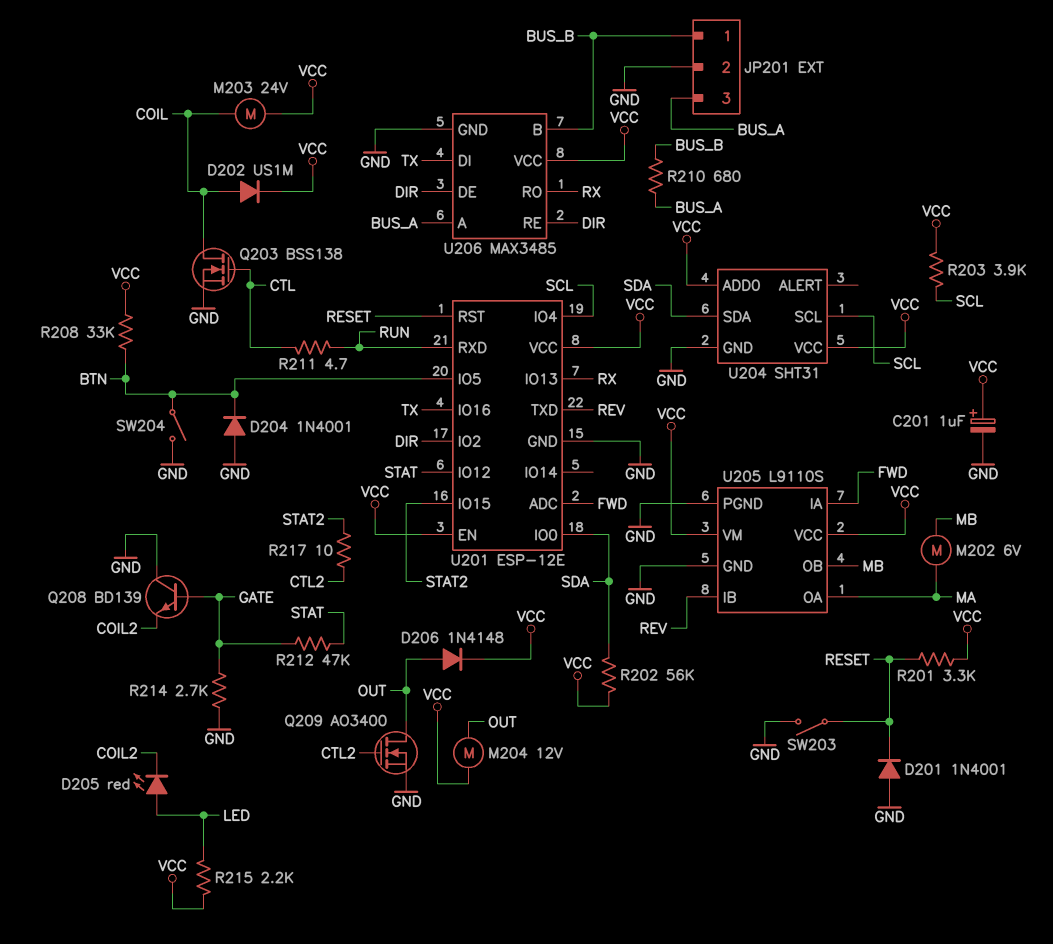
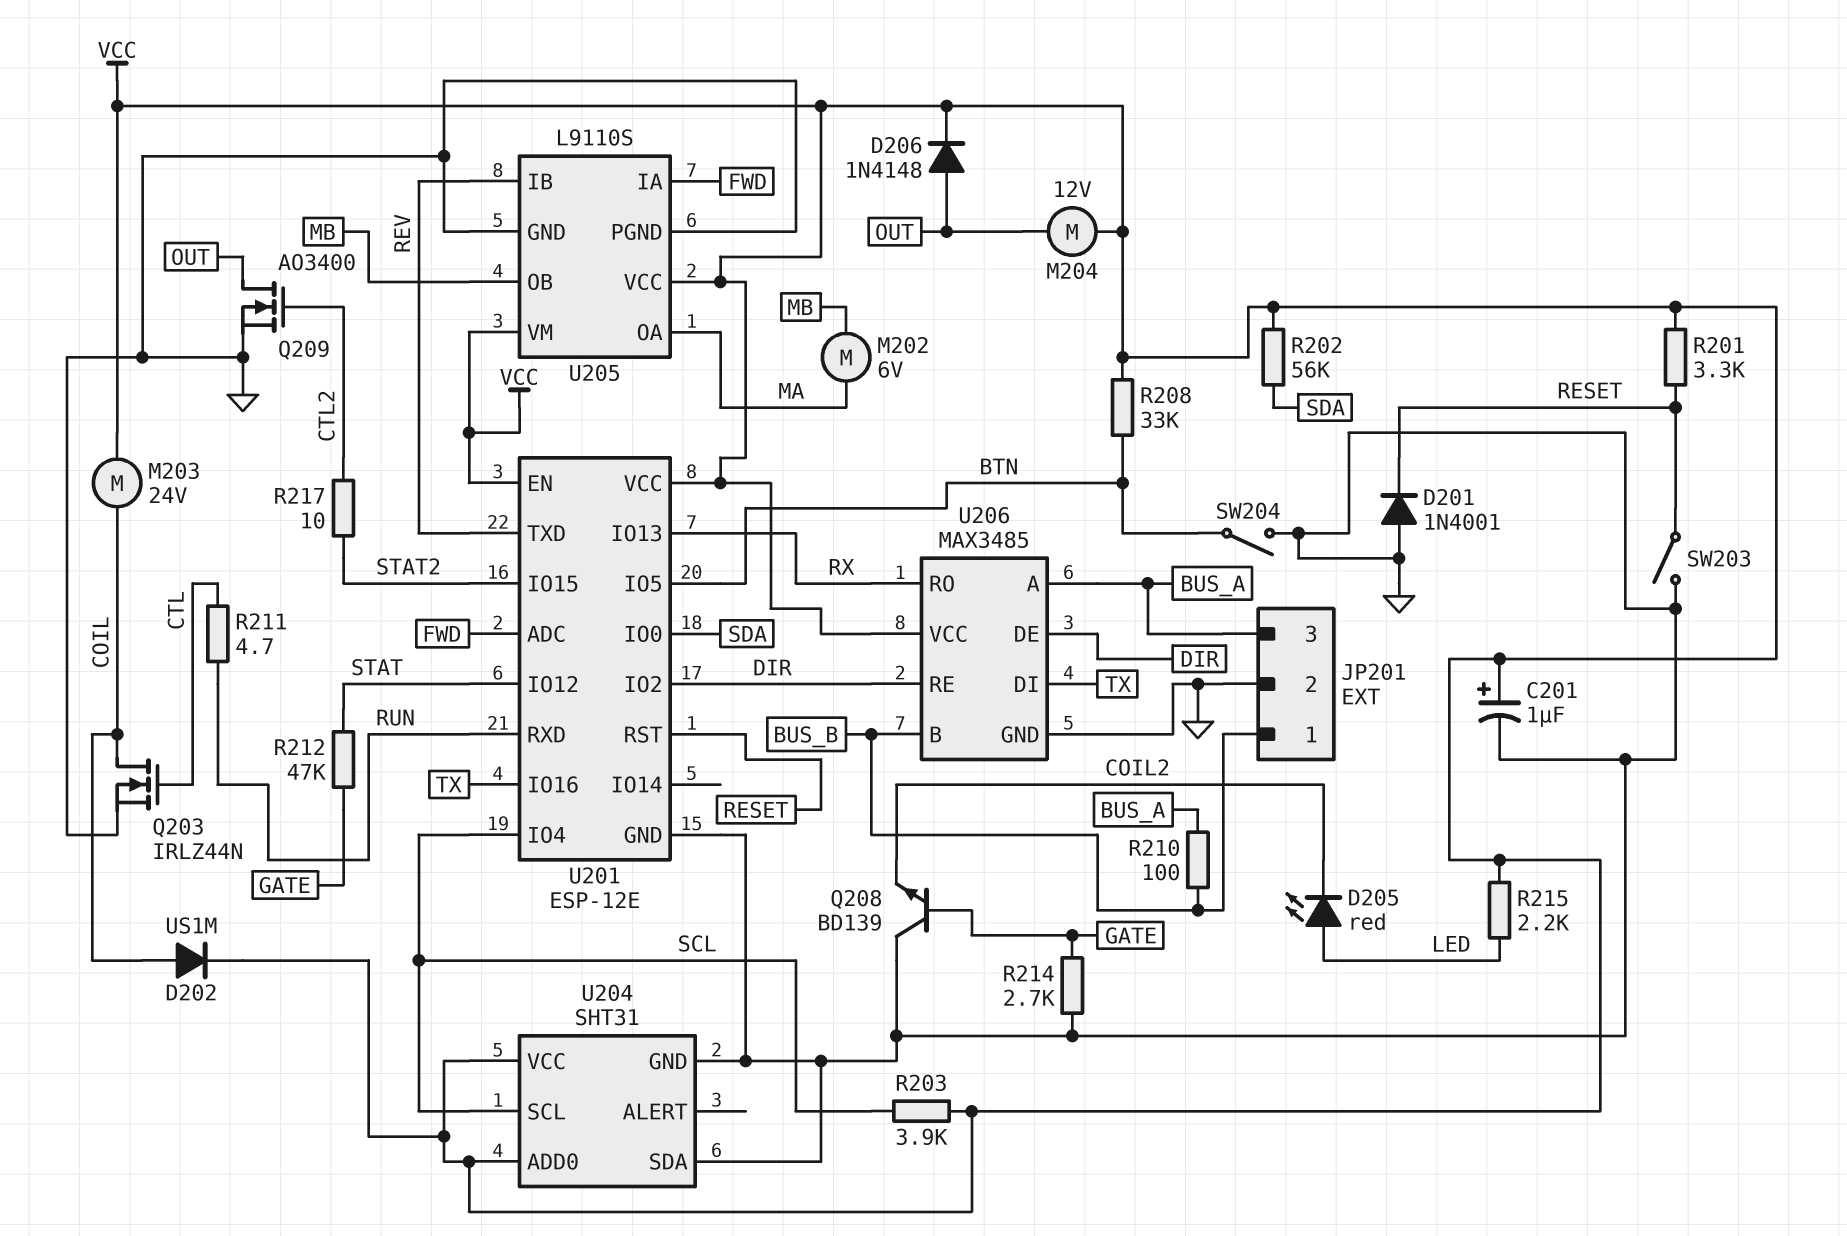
D204: diode 1N4001 (A GND, K BTN) -> none
Q203: NMOS BSS138 (G CTL, D COIL, S GND) -> NMOS IRLZ44N (G CTL, D COIL, S GND)
R210: 680 (BUS_A, BUS_B) -> 100 (BUS_A, BUS_B)
U204 pin SDA: SDA -> GND

